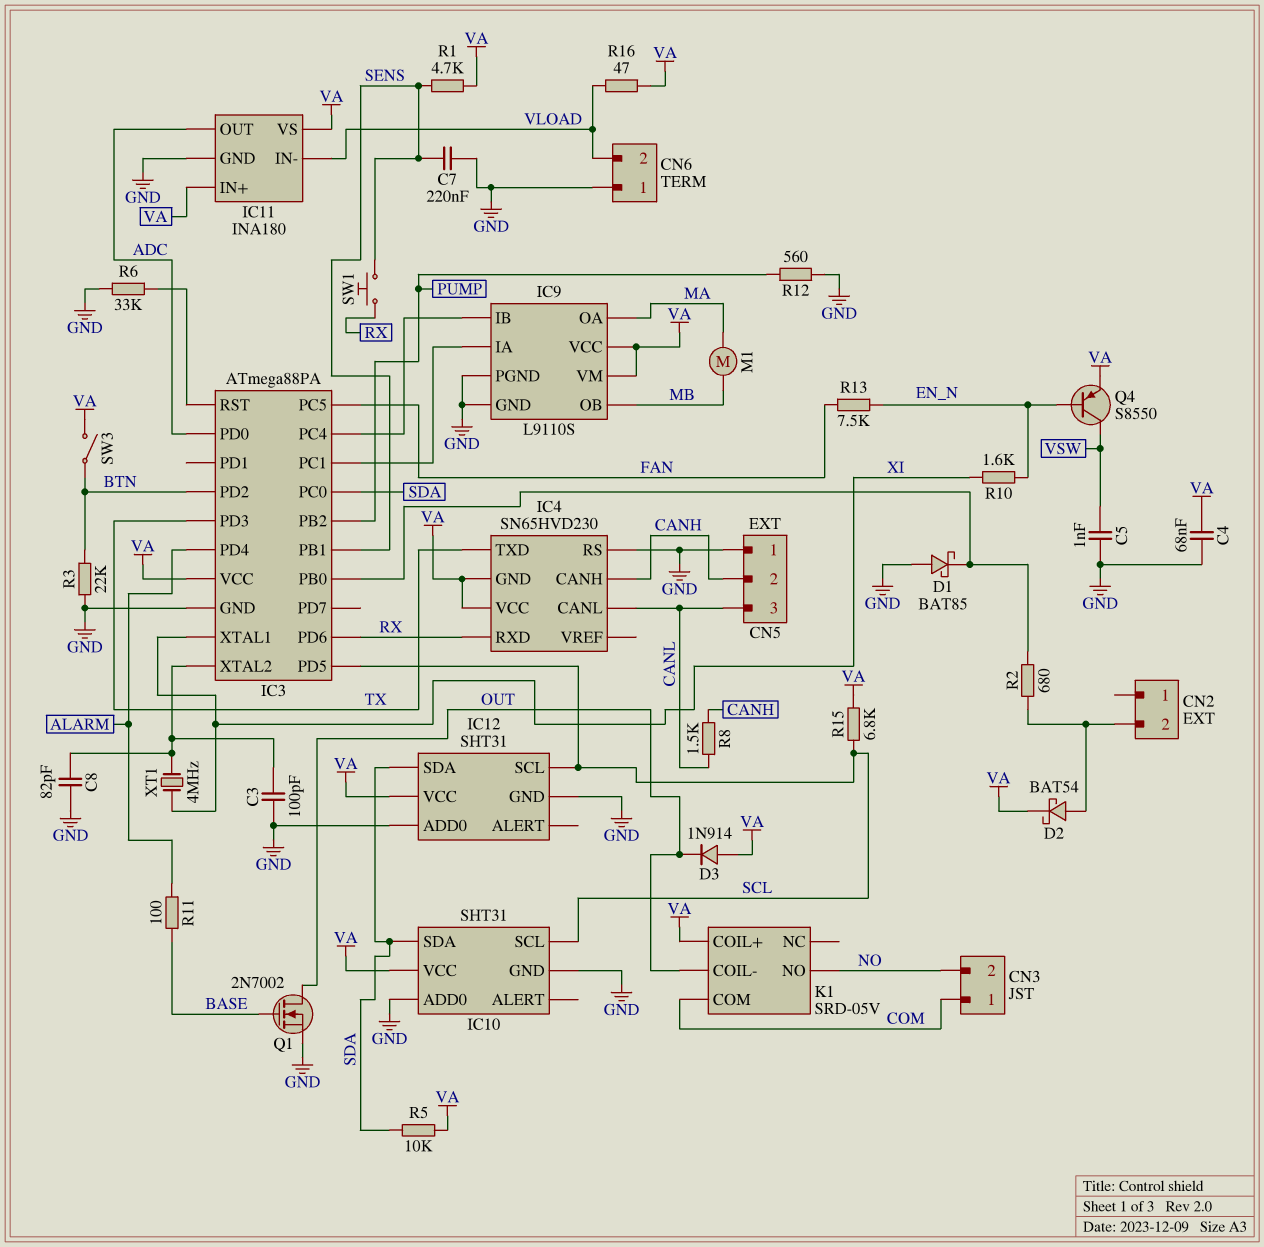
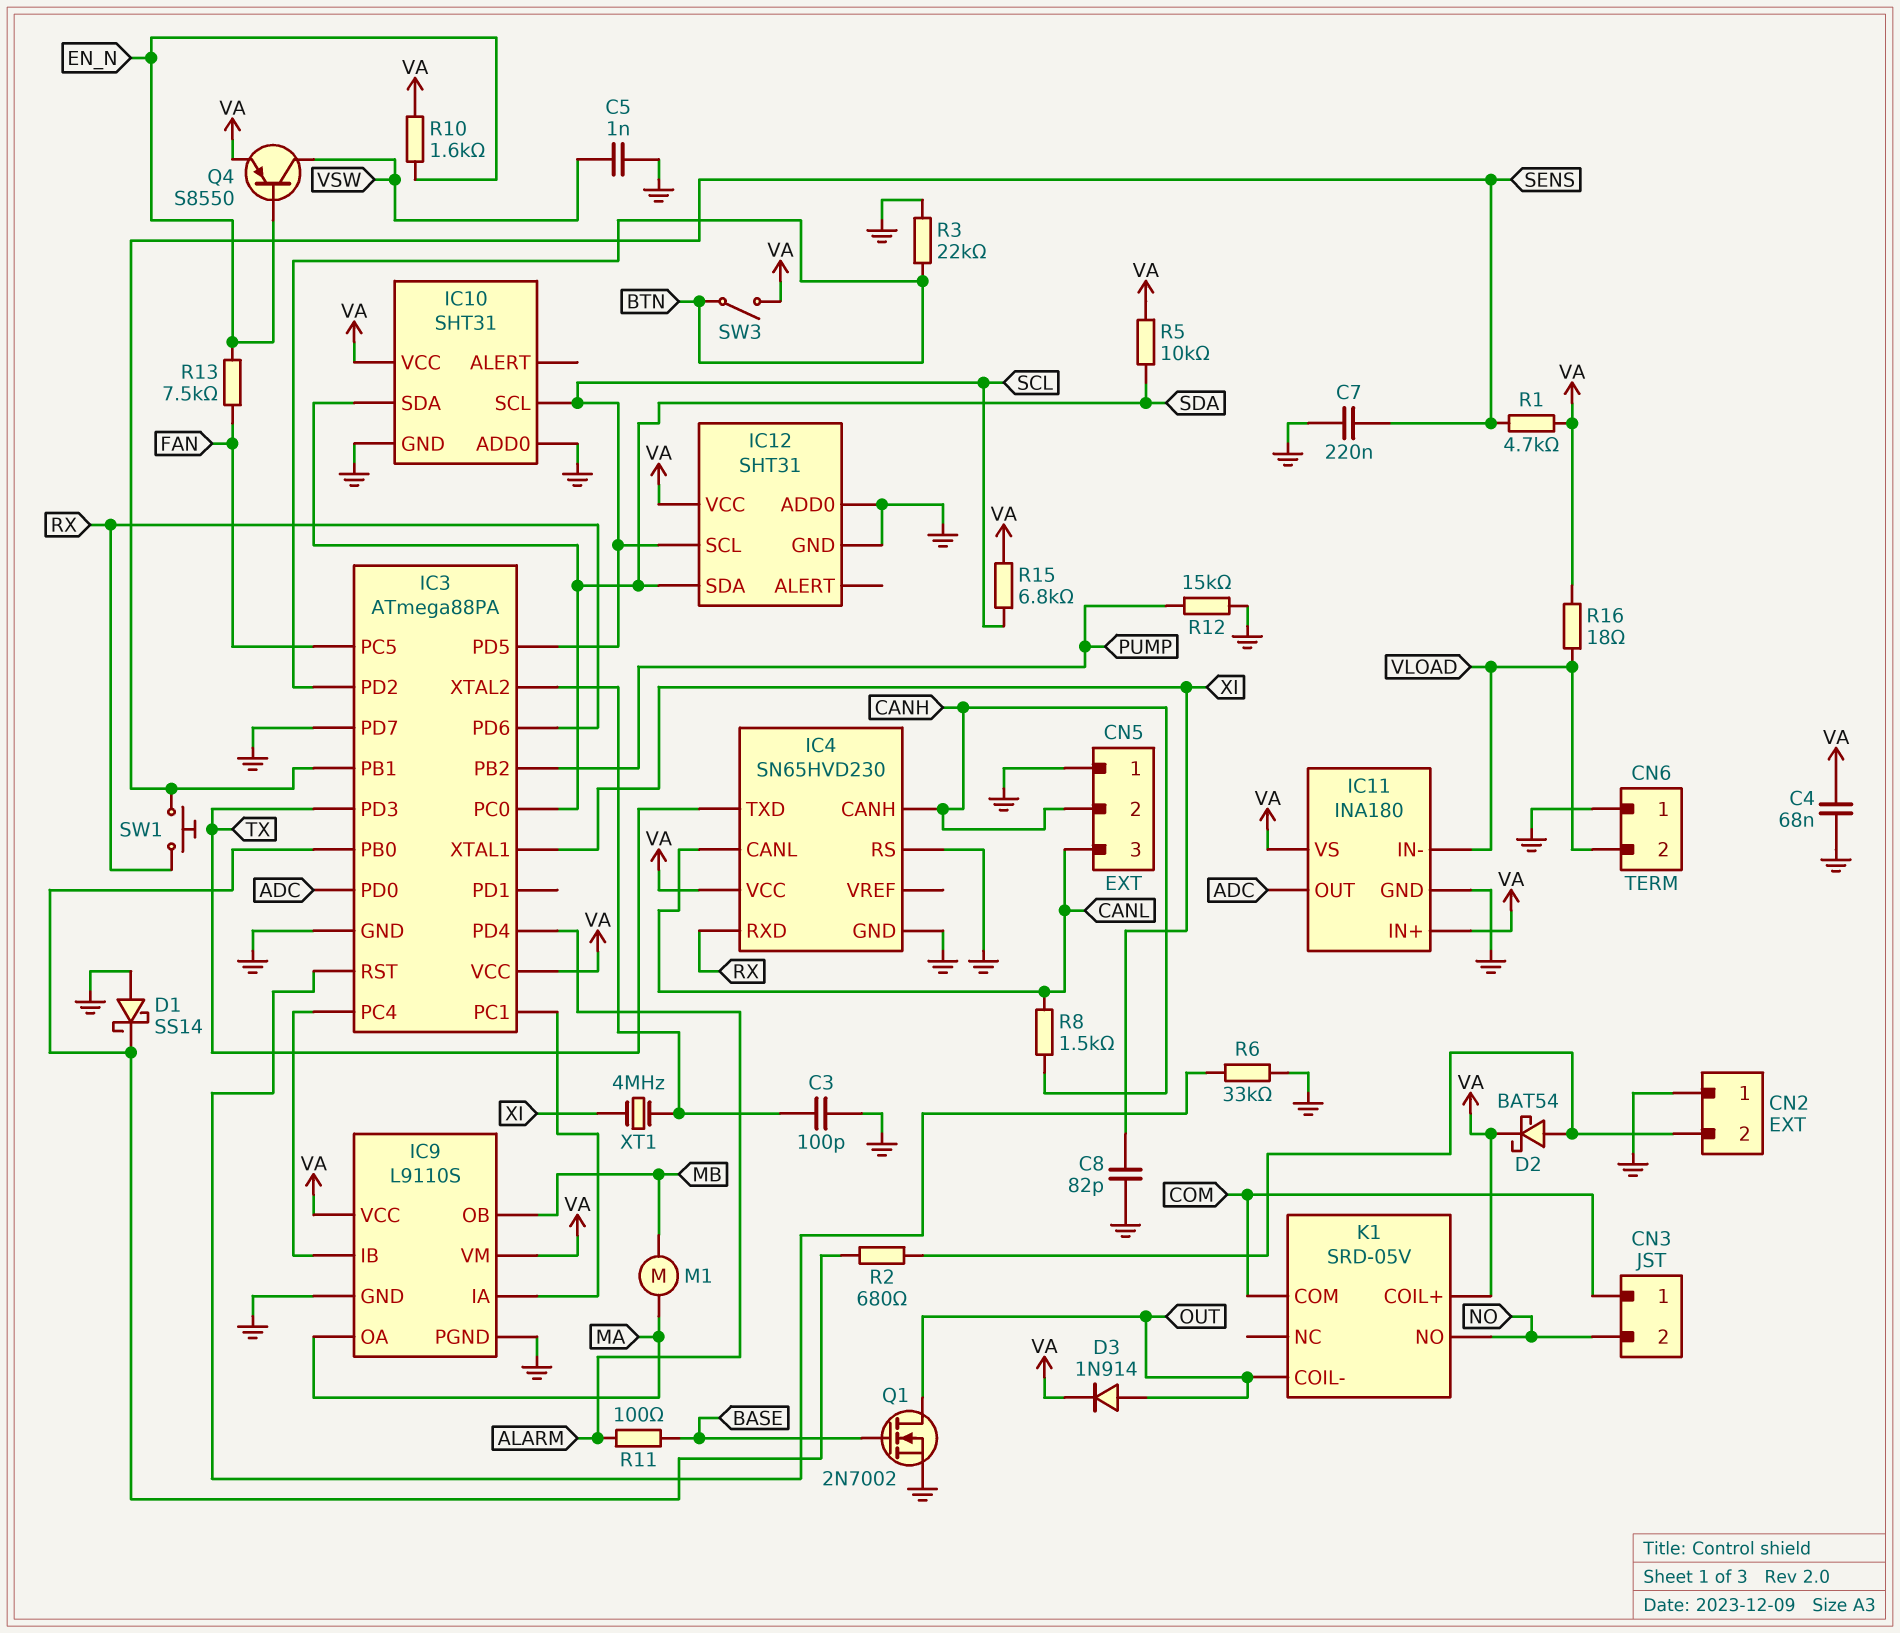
C8: 82pF (GND, IC3/XTAL2) -> 82pF (GND, XI)
CN2 pin 1: none -> GND
D1: schottky BAT85 (A GND, K IC3/PB0) -> schottky SS14 (A GND, K IC3/PB0)
D3: diode 1N914 (A VA, K OUT) -> diode 1N914 (A OUT, K VA)
IC3 pin PD7: none -> GND
IC4 pin GND: VA -> GND
R10: 1.6k (EN_N, XI) -> 1.6k (EN_N, VA)
R12: 560 (GND, PUMP) -> 15k (GND, PUMP)
R16: 47 (VA, VLOAD) -> 18 (VA, VLOAD)

